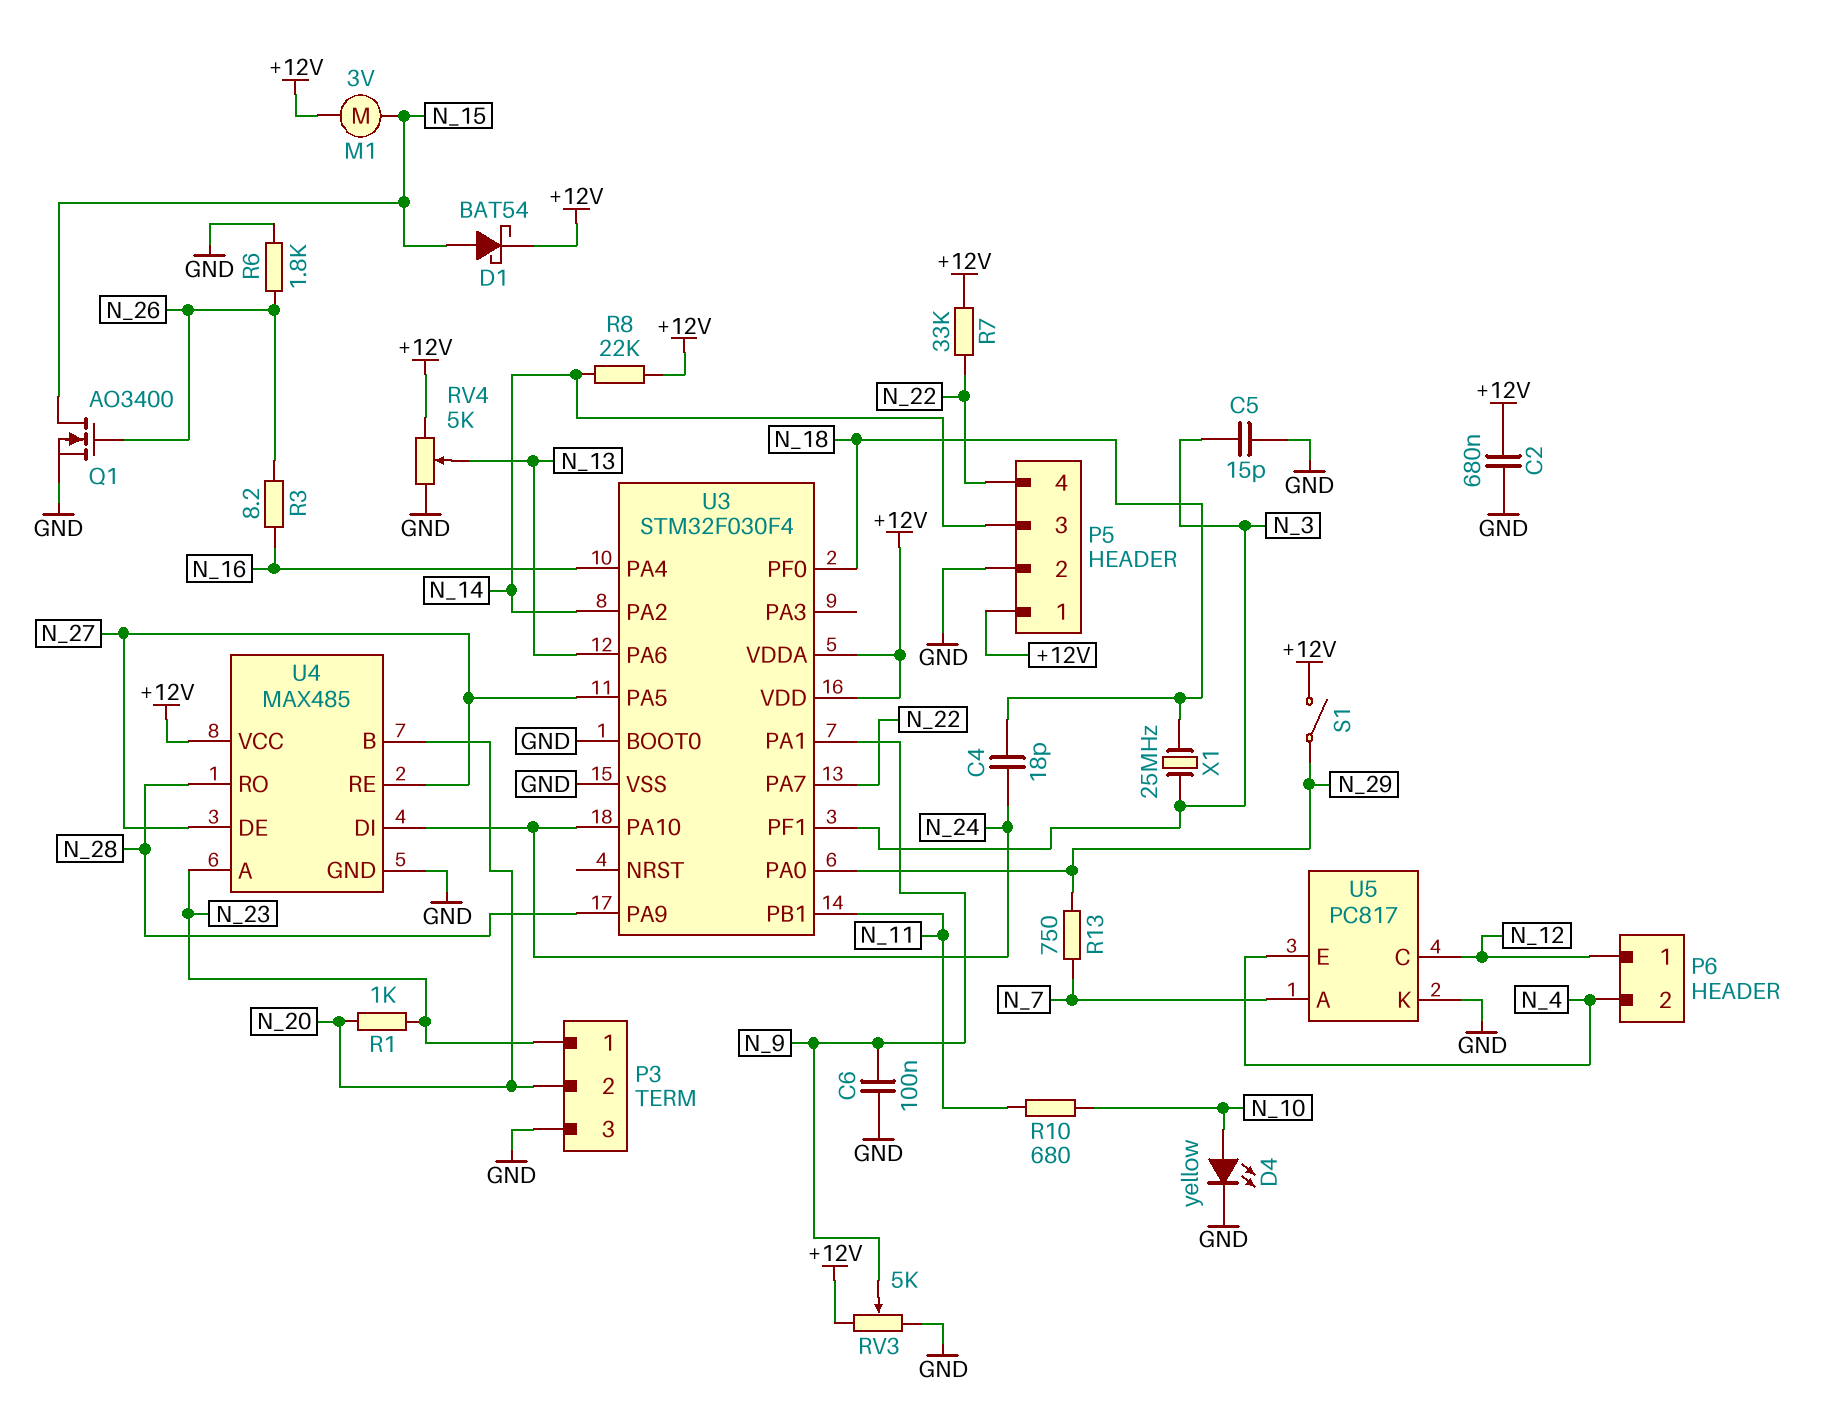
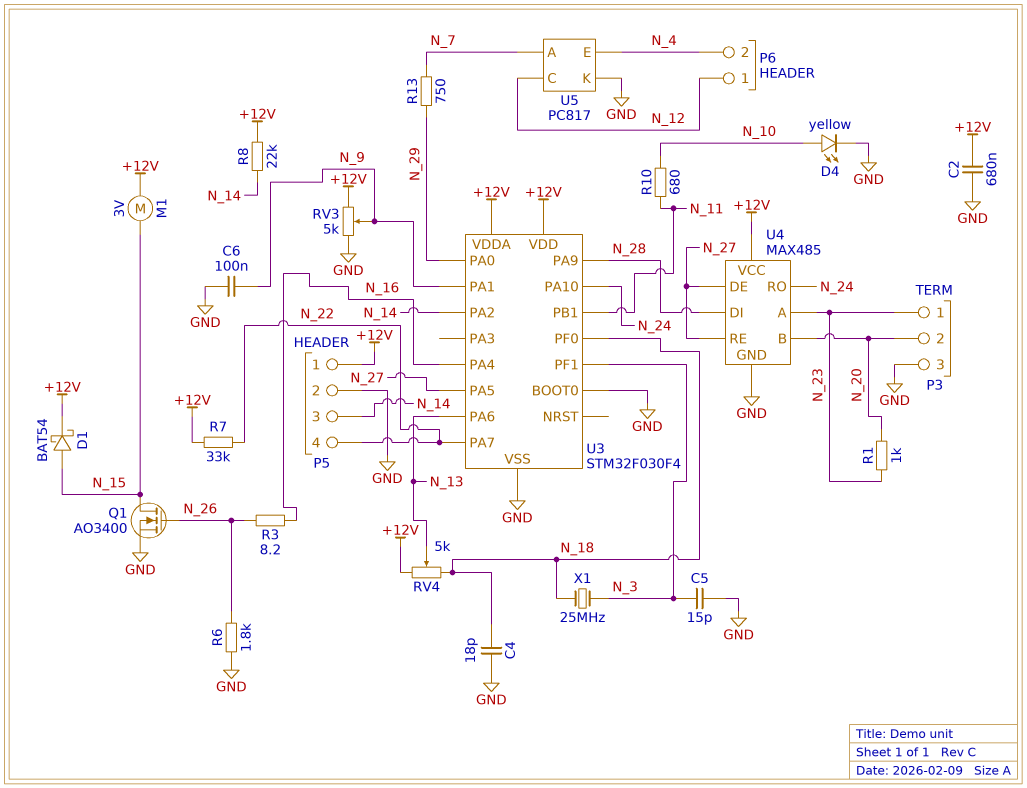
C4: 18pF (N_18, N_24) -> 18pF (GND, N_18)
RV4: 5k (+12V, GND, wiper N_13) -> 5k (+12V, N_18, wiper N_13)
S1: switch (+12V, N_29) -> none
U4 pin DI: N_24 -> N_28
U4 pin RO: N_28 -> N_24

